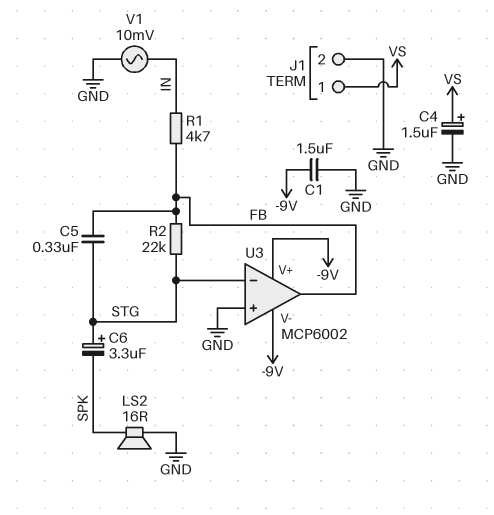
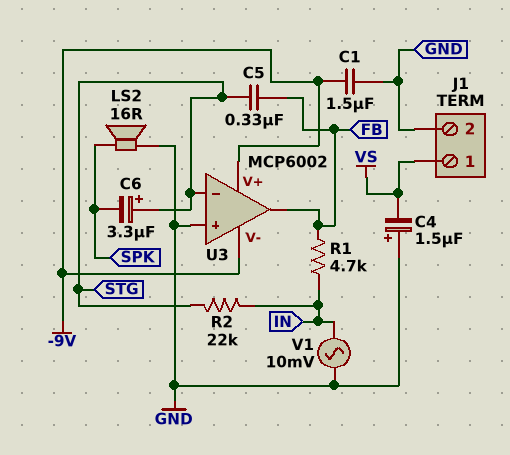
C4: 1.5uF (plus VS, minus GND) -> 1.5uF (plus GND, minus VS)
R2: 22k (FB, STG) -> 22k (IN, STG)

